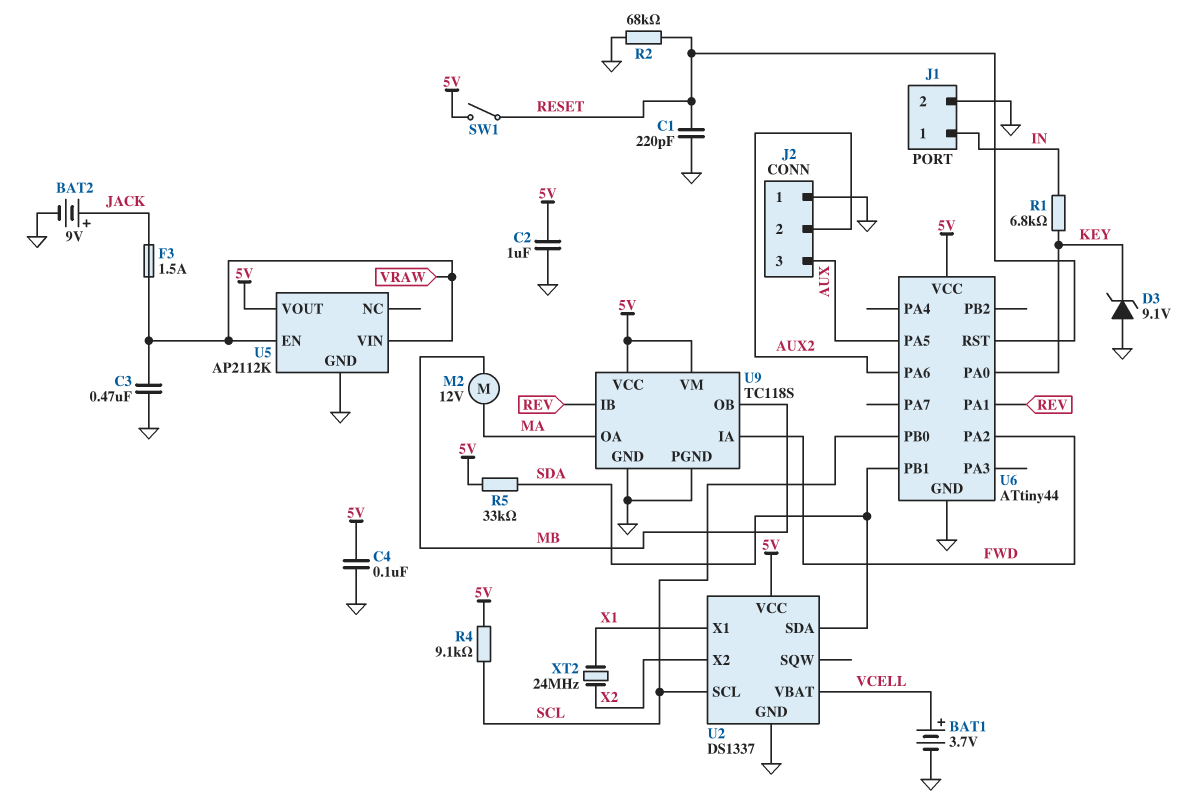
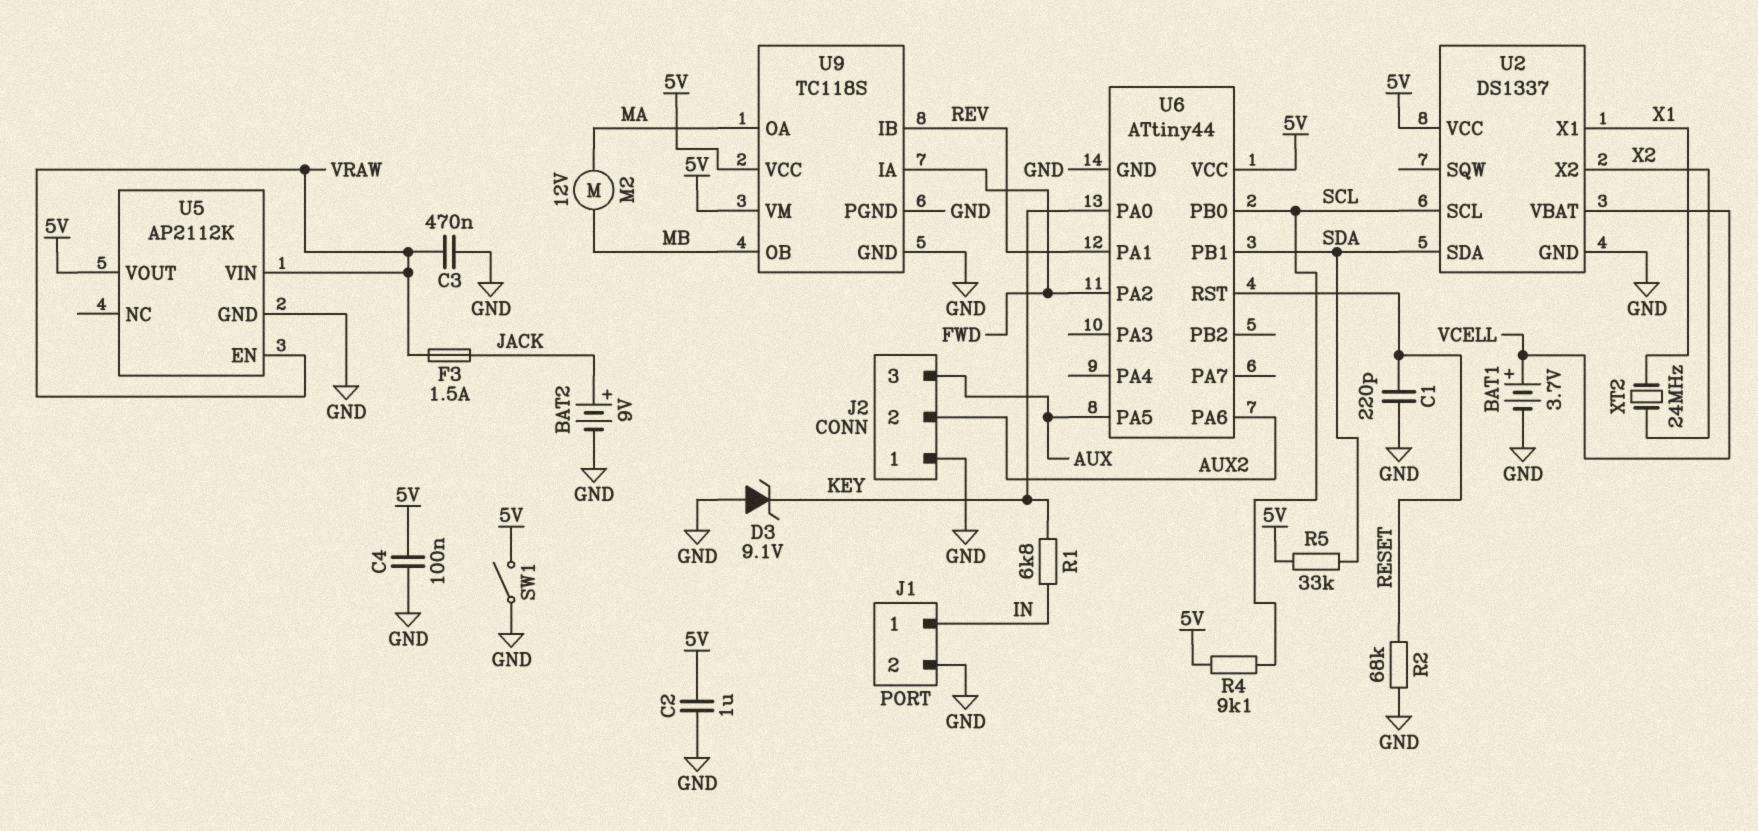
SW1: switch (5V, RESET) -> switch (5V, GND)

